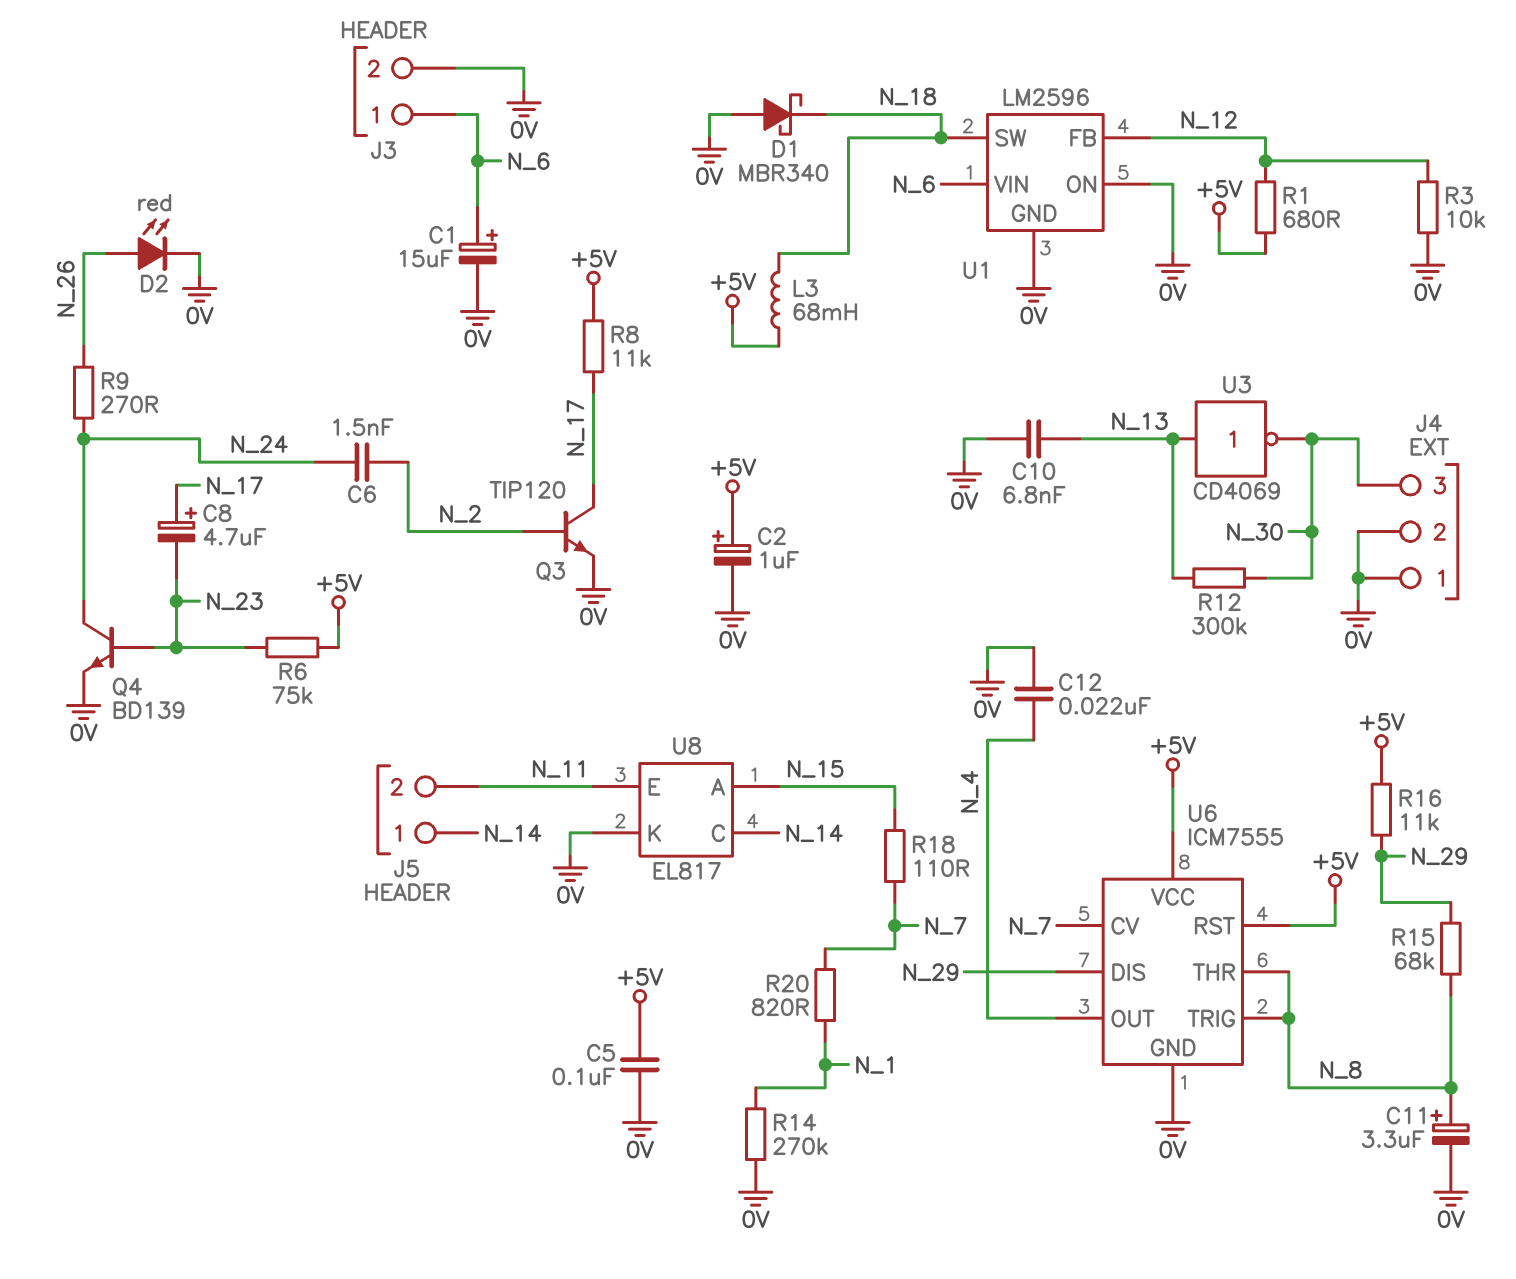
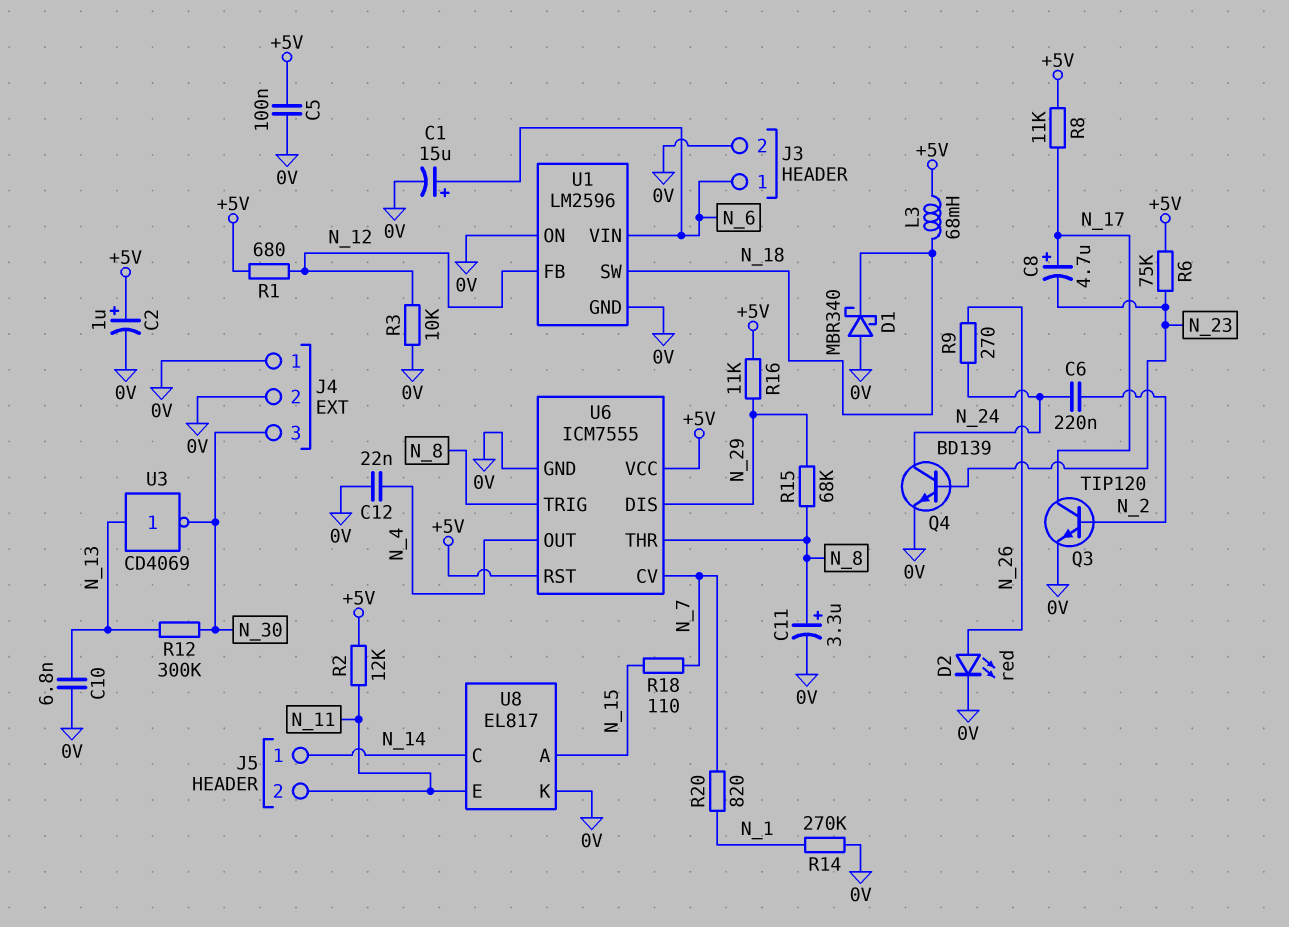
C6: 1.5nF (N_2, N_24) -> 220nF (N_2, N_24)
R2: none -> 12k (+5V, N_11)

